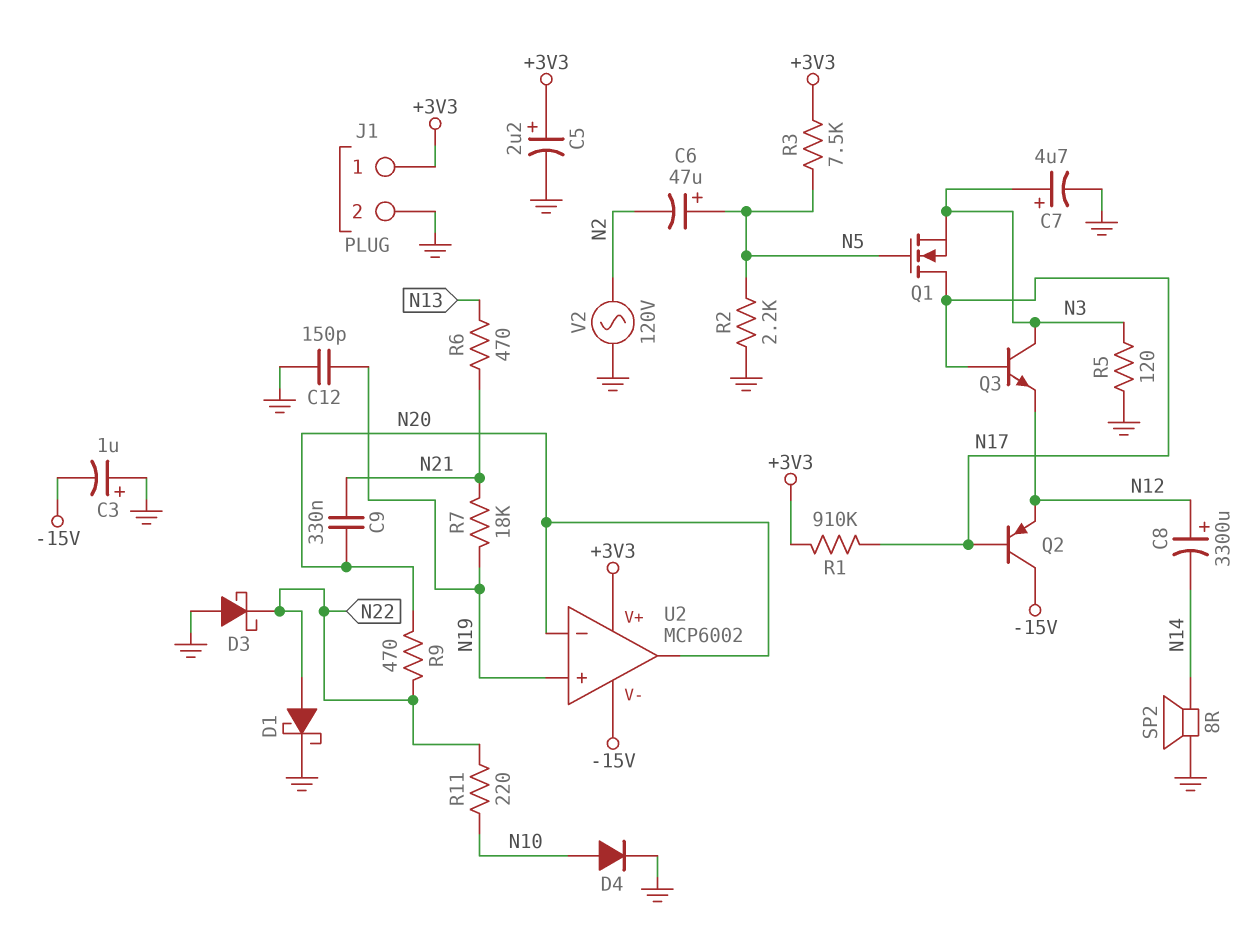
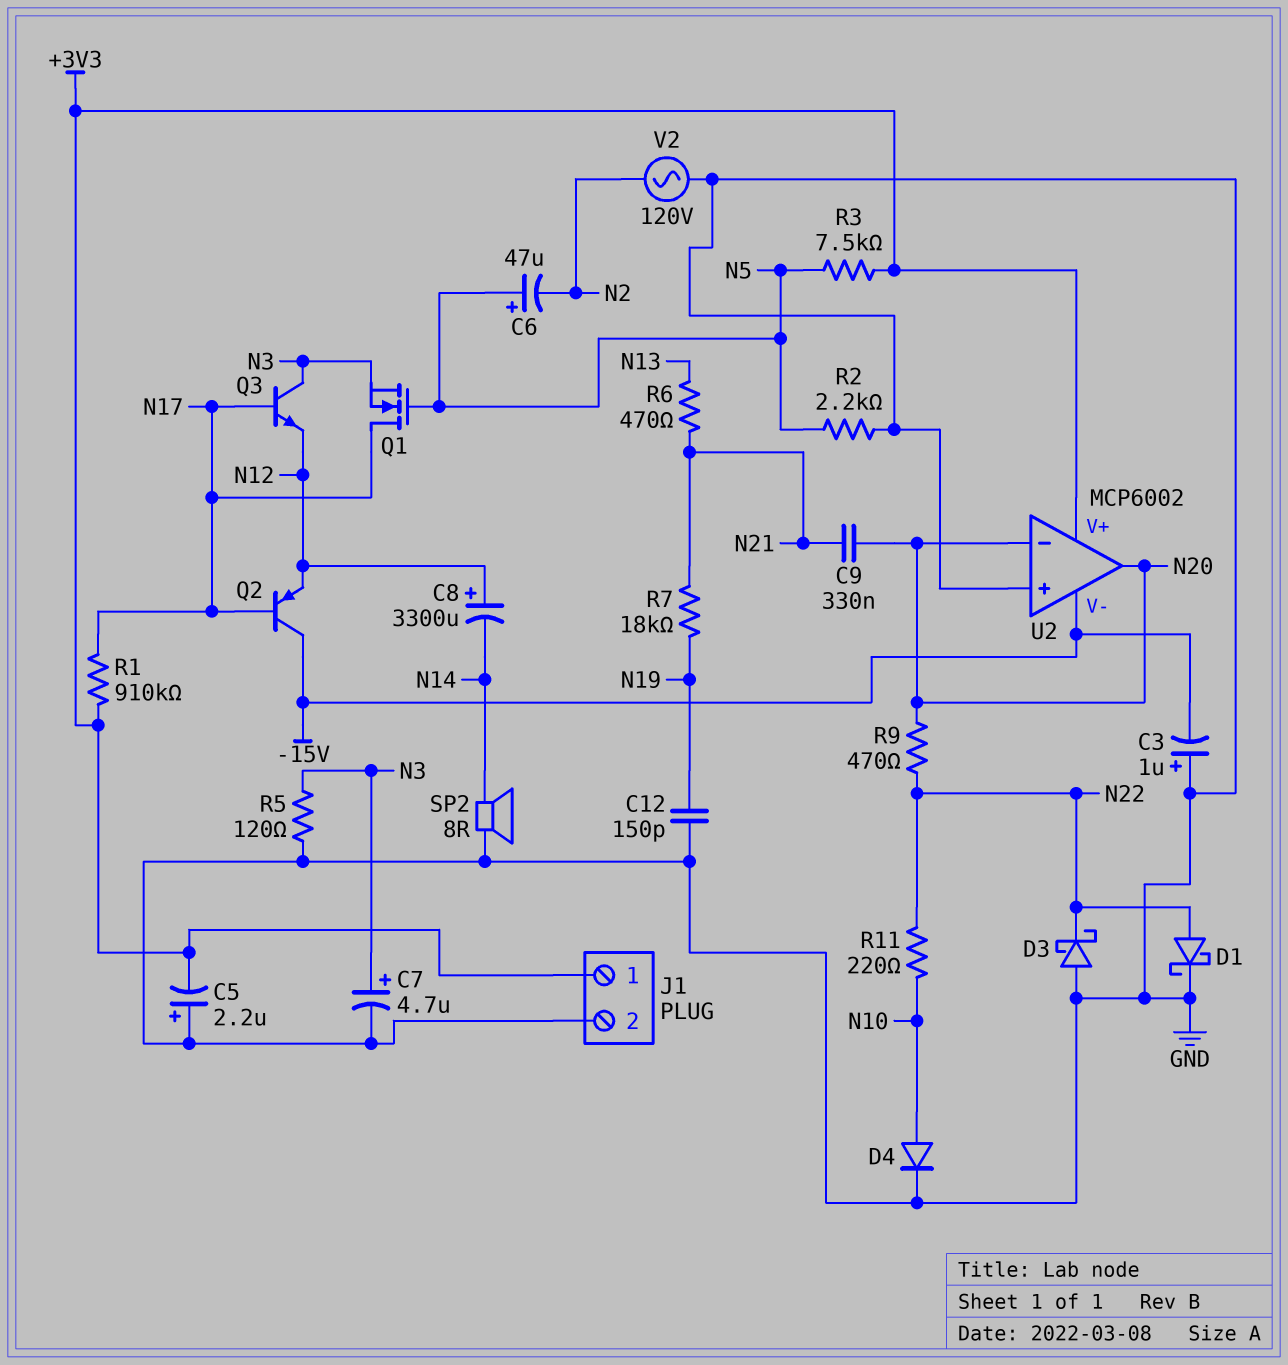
C5: 2.2uF (plus +3V3, minus GND) -> 2.2uF (plus GND, minus +3V3)
U2 pin in+: N19 -> GND

